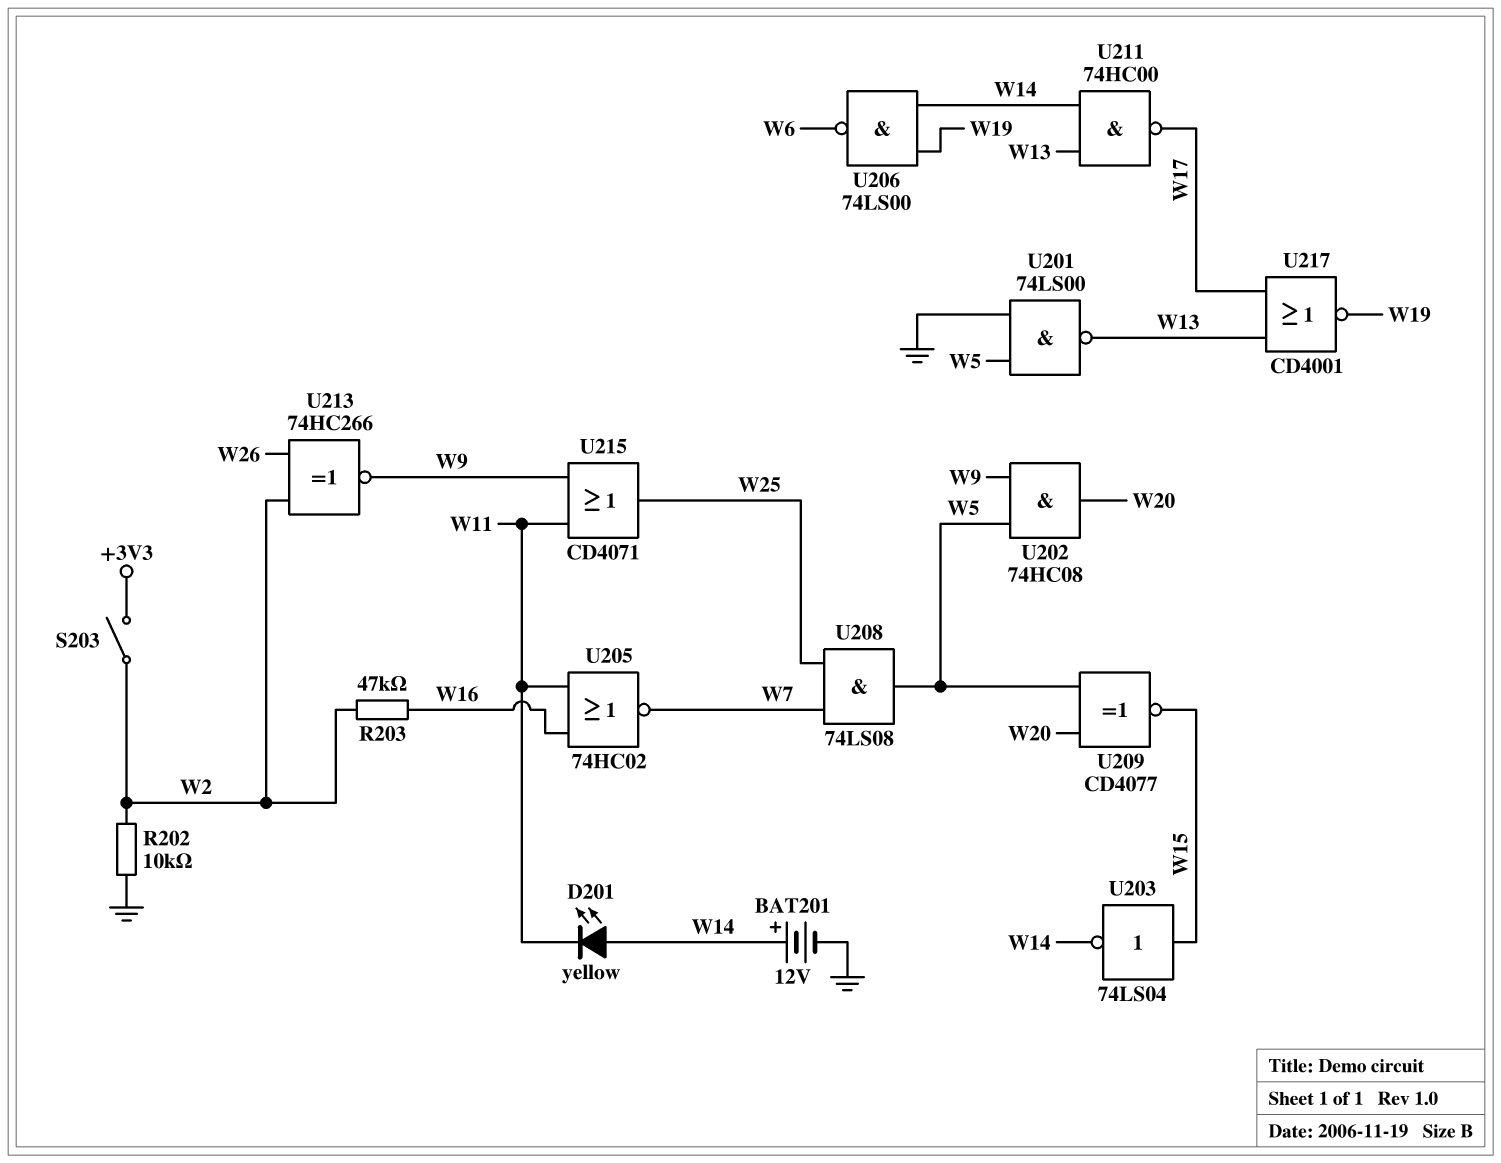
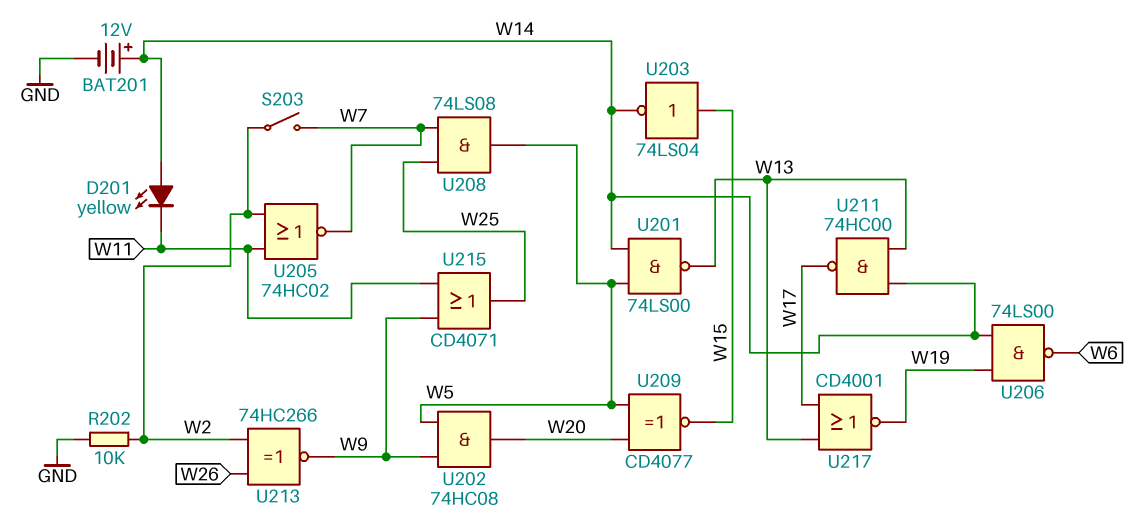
R203: 47k (W2, W16) -> none
S203: switch (+3V3, W2) -> switch (W2, W7)
U201: NAND 74LS00 (in GND, in W5, out W13) -> NAND 74LS00 (in W5, in W14, out W13)
U205: NOR 74HC02 (in W11, in W16, out W7) -> NOR 74HC02 (in W2, in W11, out W7)

